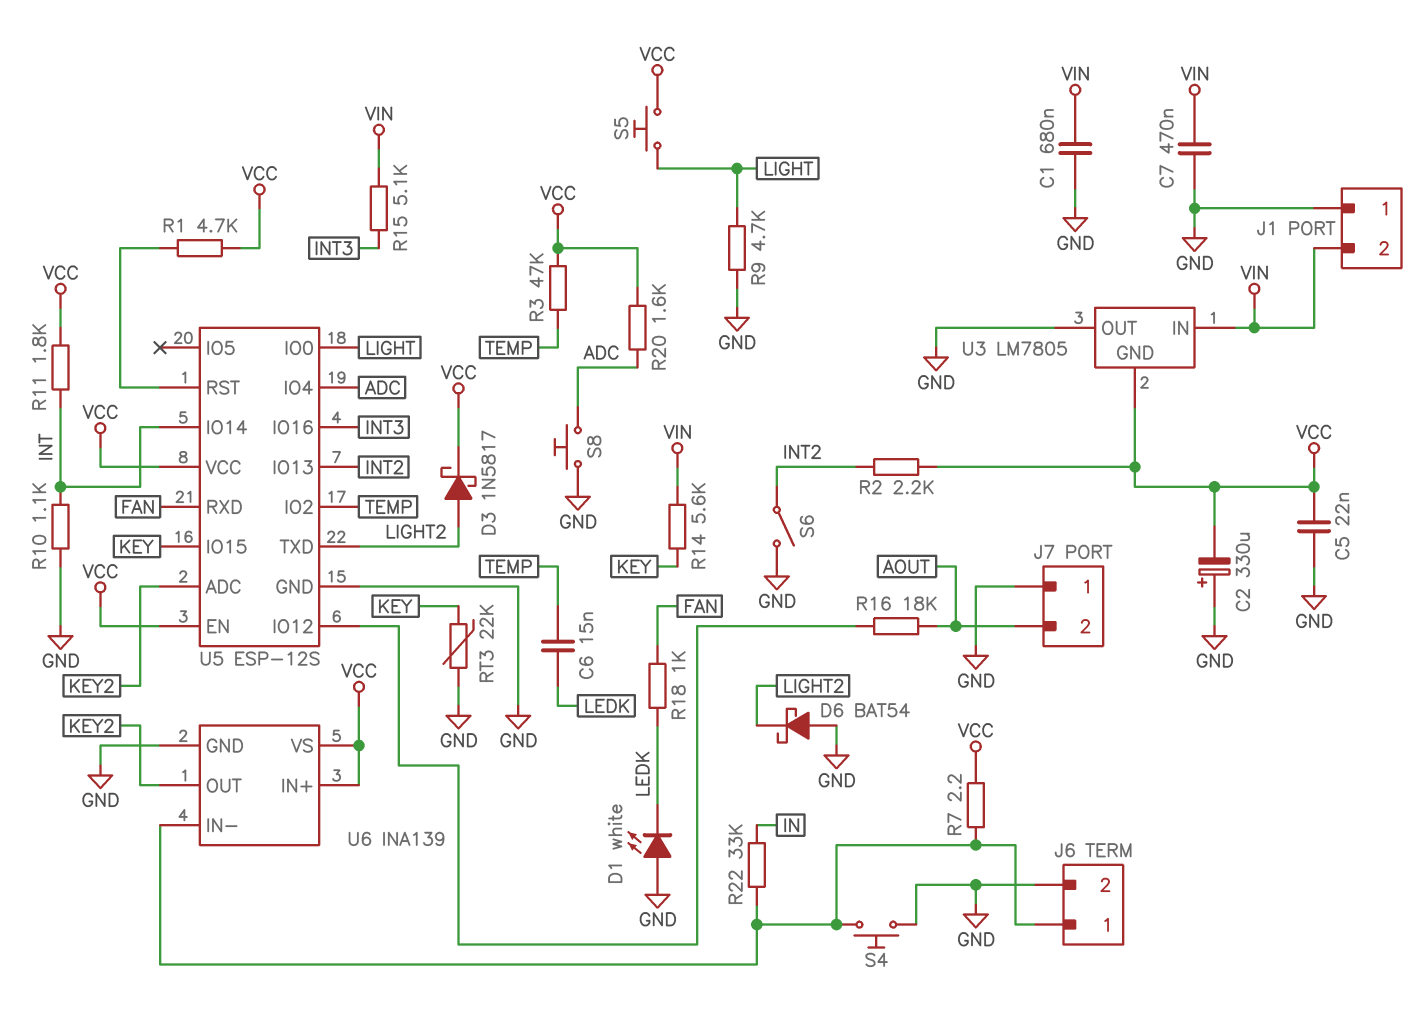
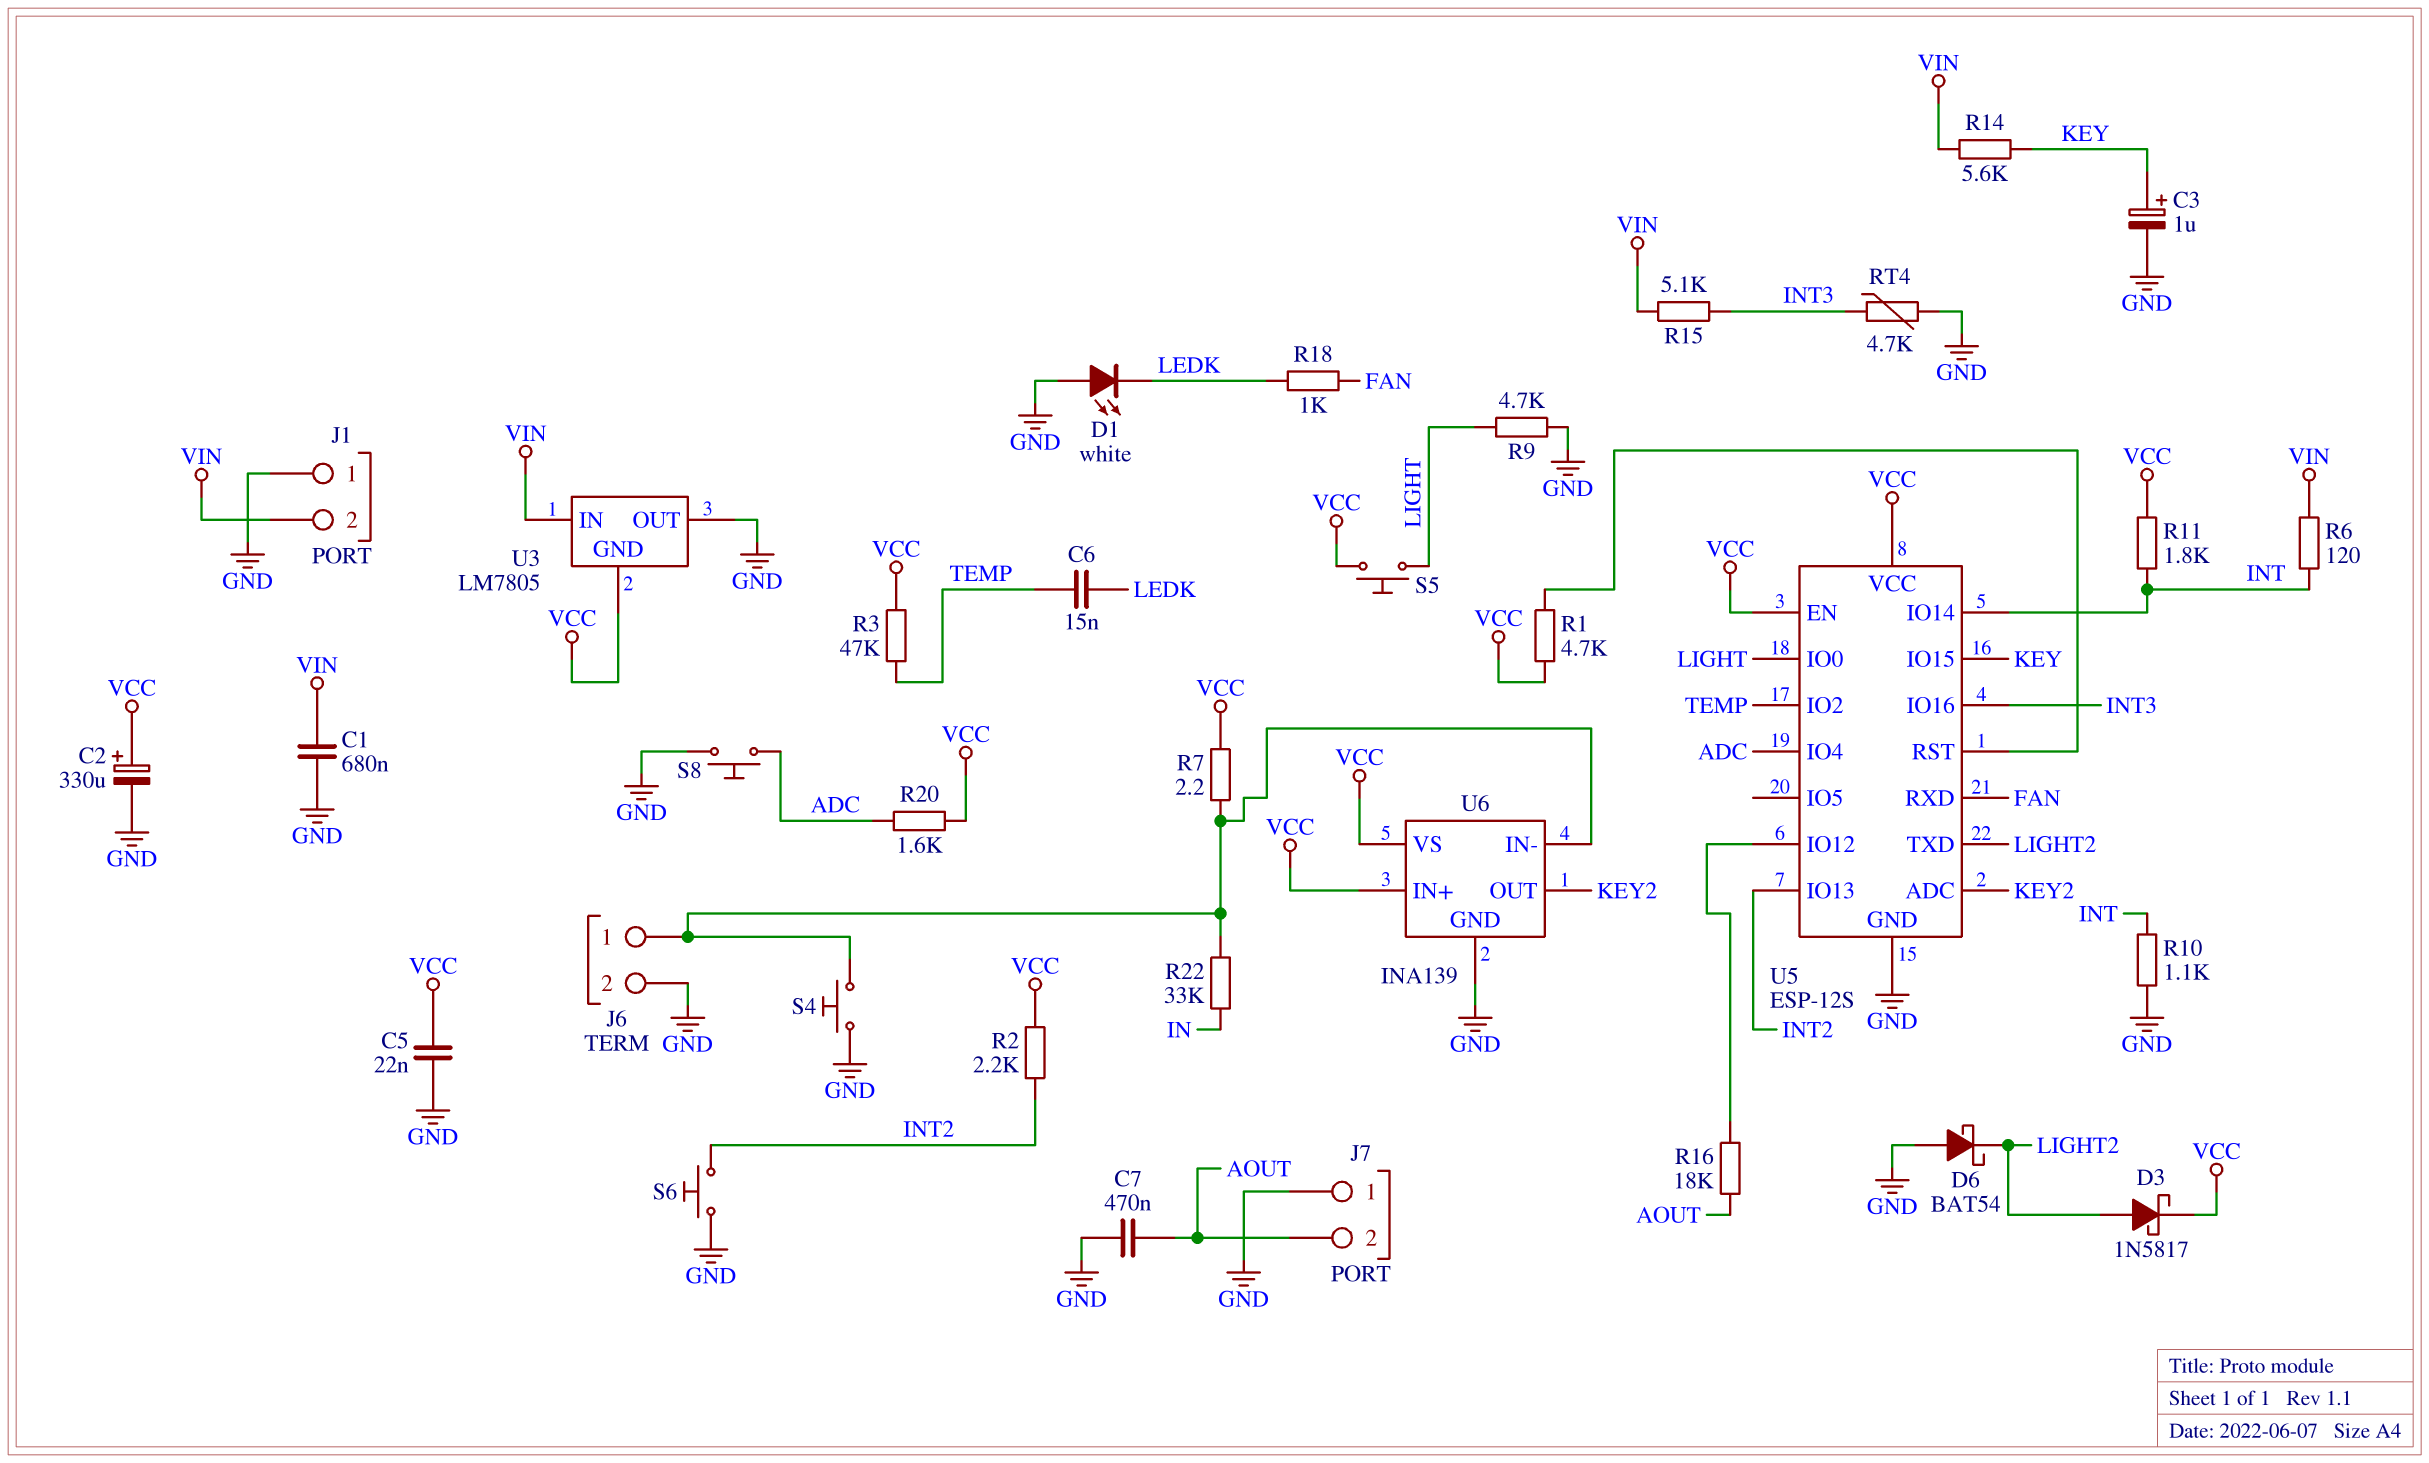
C2: 330uF (plus GND, minus VCC) -> 330uF (plus VCC, minus GND)
C3: none -> 1uF (plus KEY, minus GND)
C7: 470nF (GND, VIN) -> 470nF (AOUT, GND)
R6: none -> 120 (INT, VIN)
RT3: 22k (GND, KEY) -> none
RT4: none -> 4.7k (GND, INT3)
S6: switch (GND, INT2) -> button (GND, INT2)

